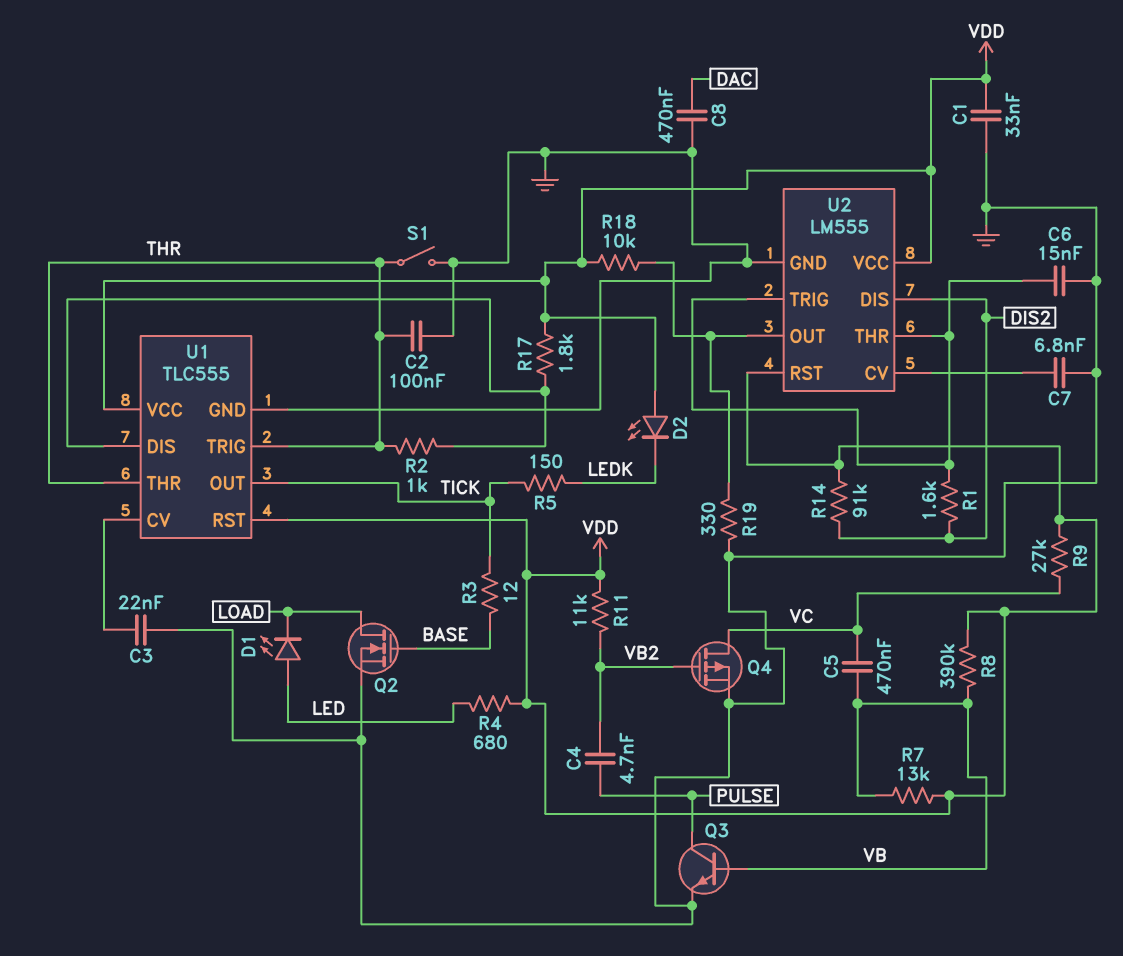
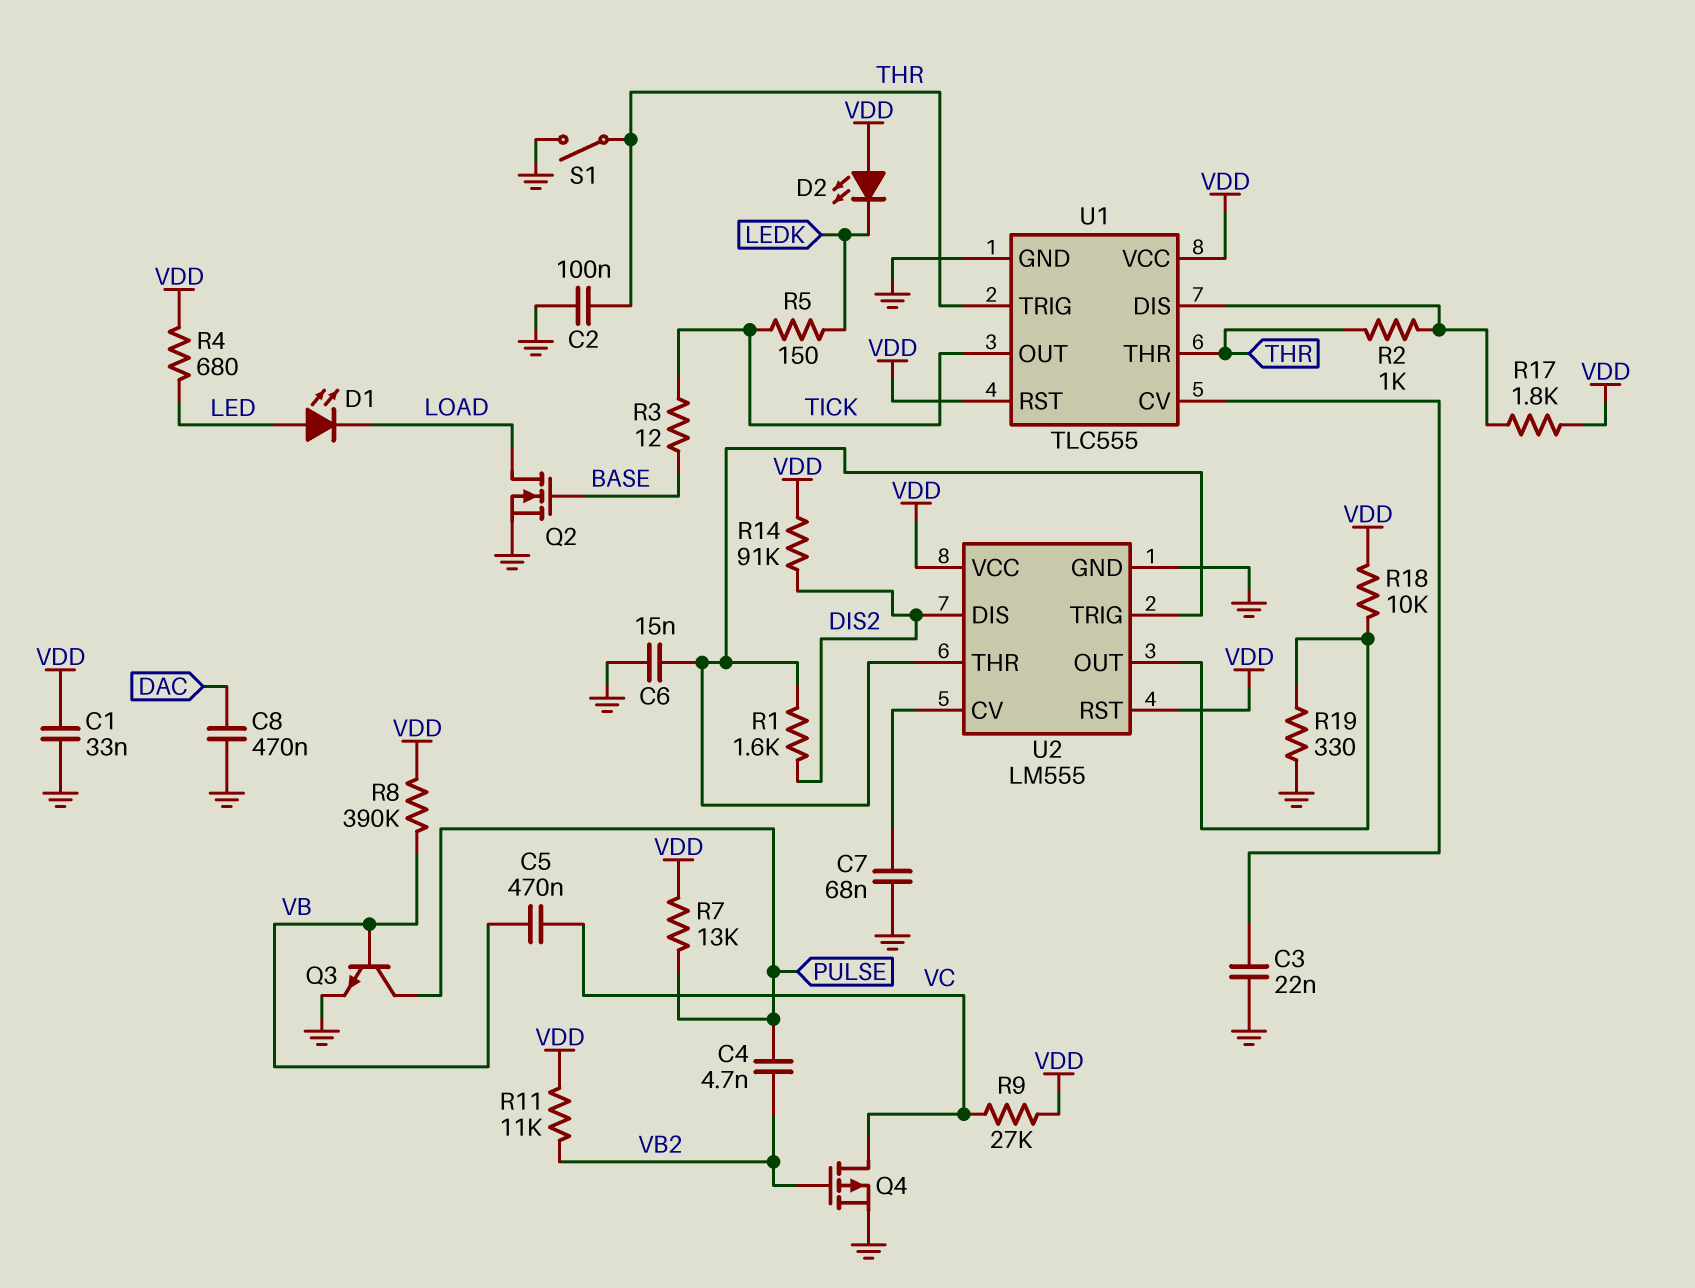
C7: 6.8nF (GND, U2/CV) -> 68nF (GND, U2/CV)
R7: 13k (VB, VDD) -> 13k (PULSE, VDD)

